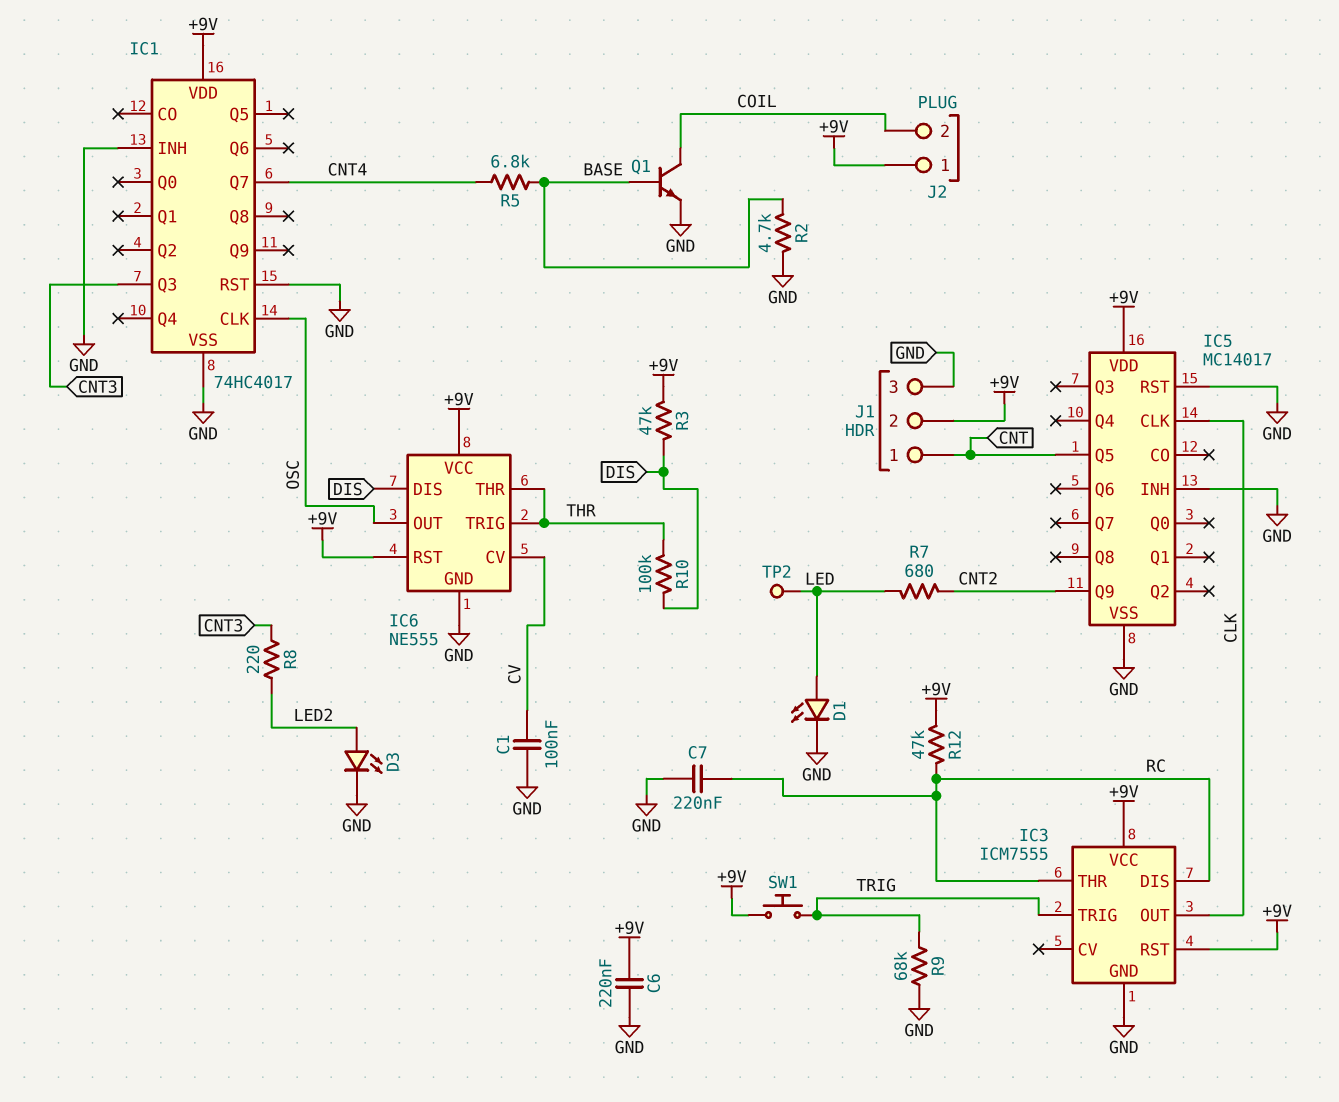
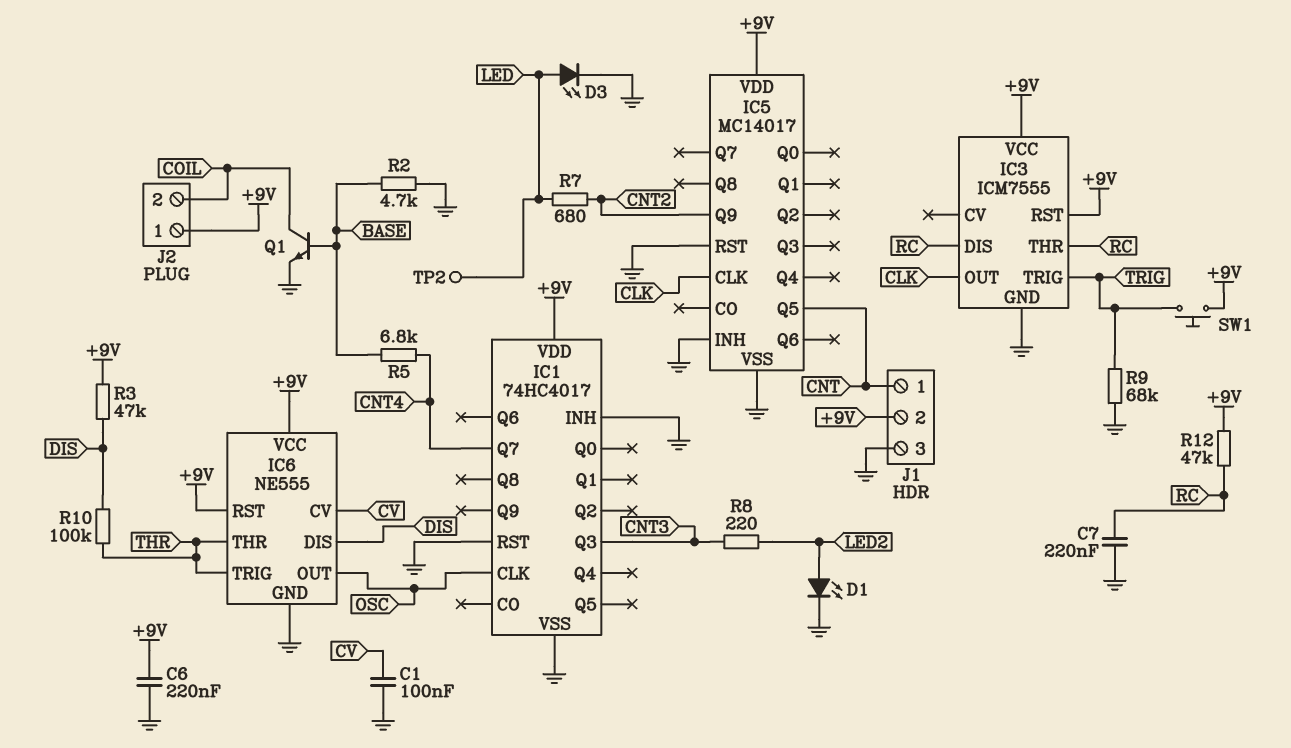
D1: LED (A LED, K GND) -> LED (A LED2, K GND)
D3: LED (A LED2, K GND) -> LED (A LED, K GND)

